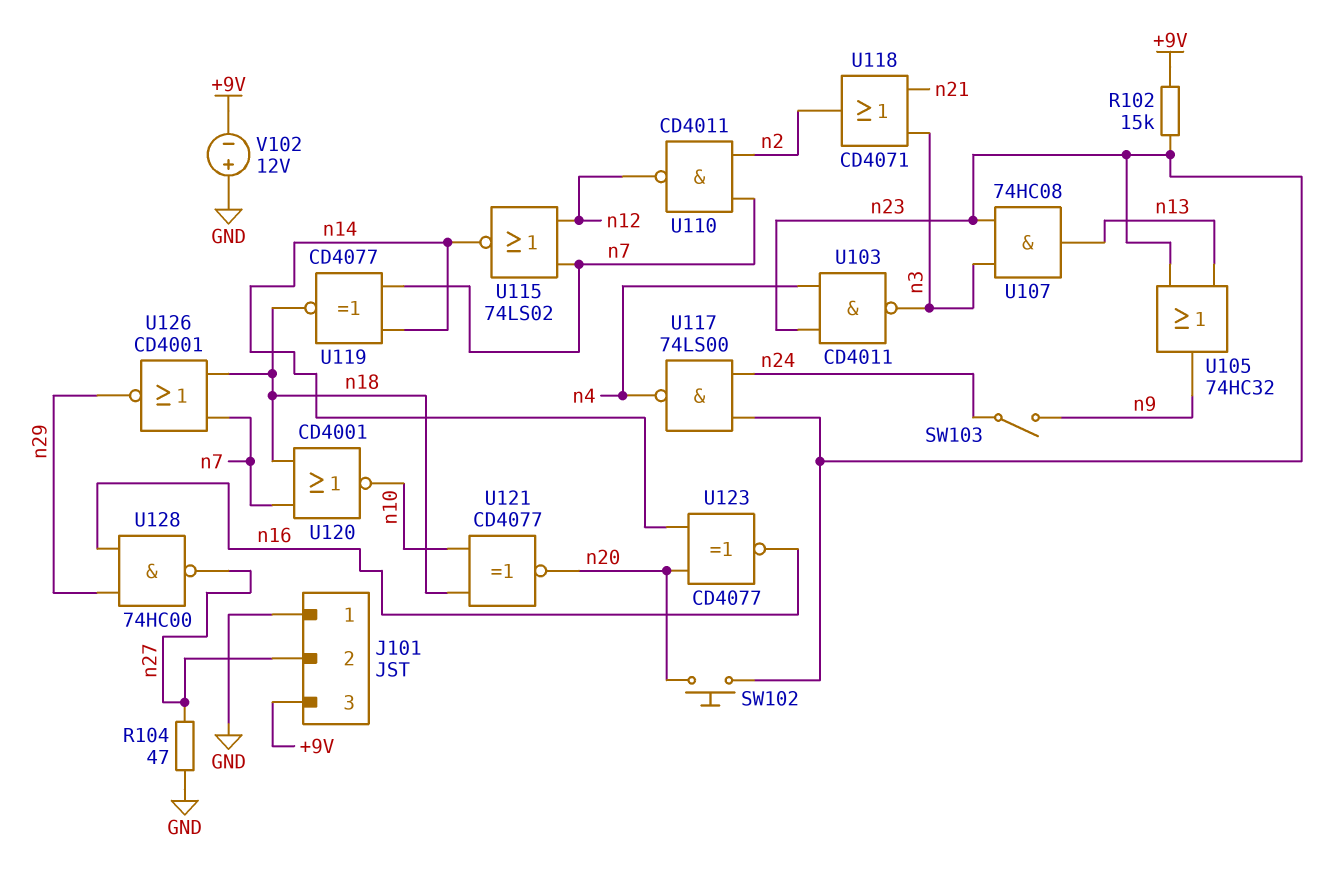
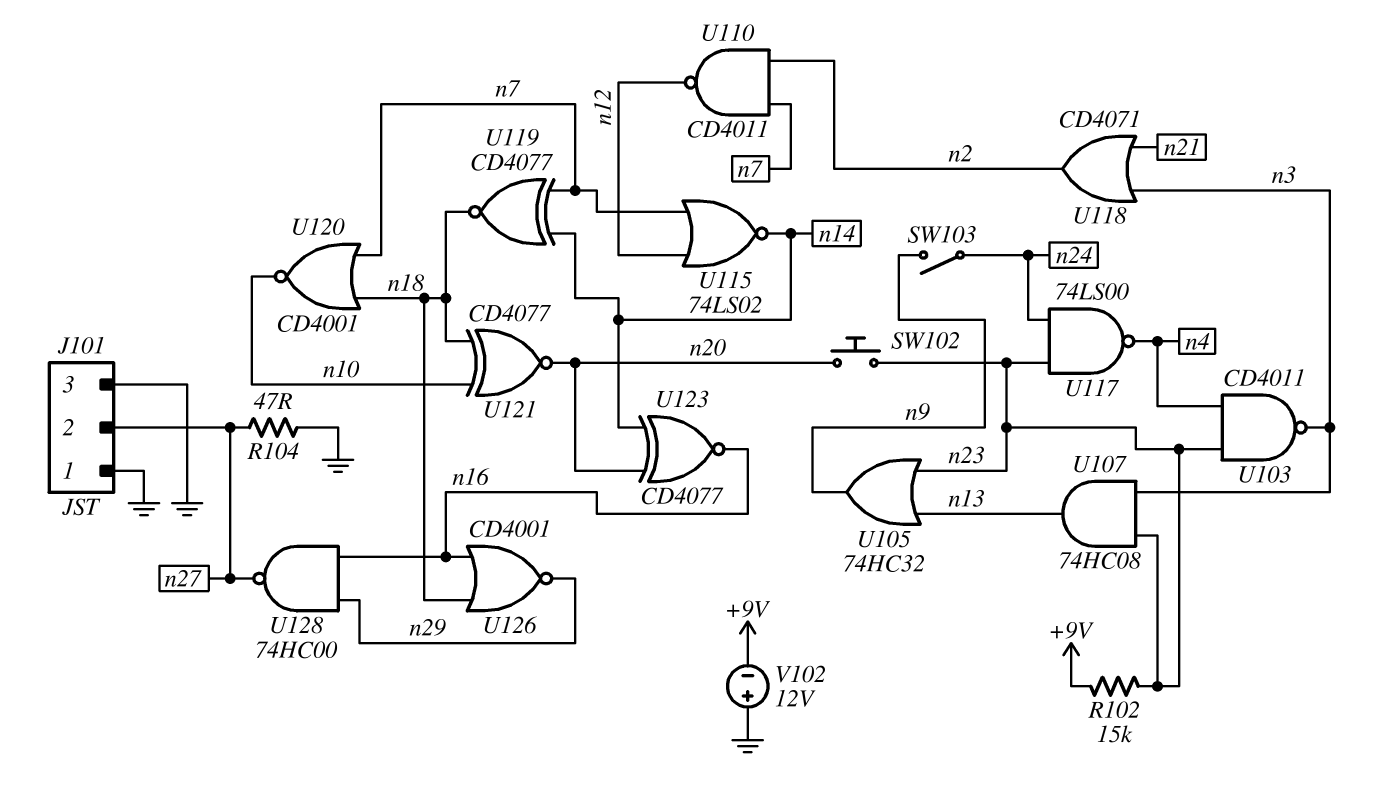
J101 pin 3: +9V -> GND
U126: NOR CD4001 (in n7, in n18, out n29) -> NOR CD4001 (in n16, in n18, out n29)

